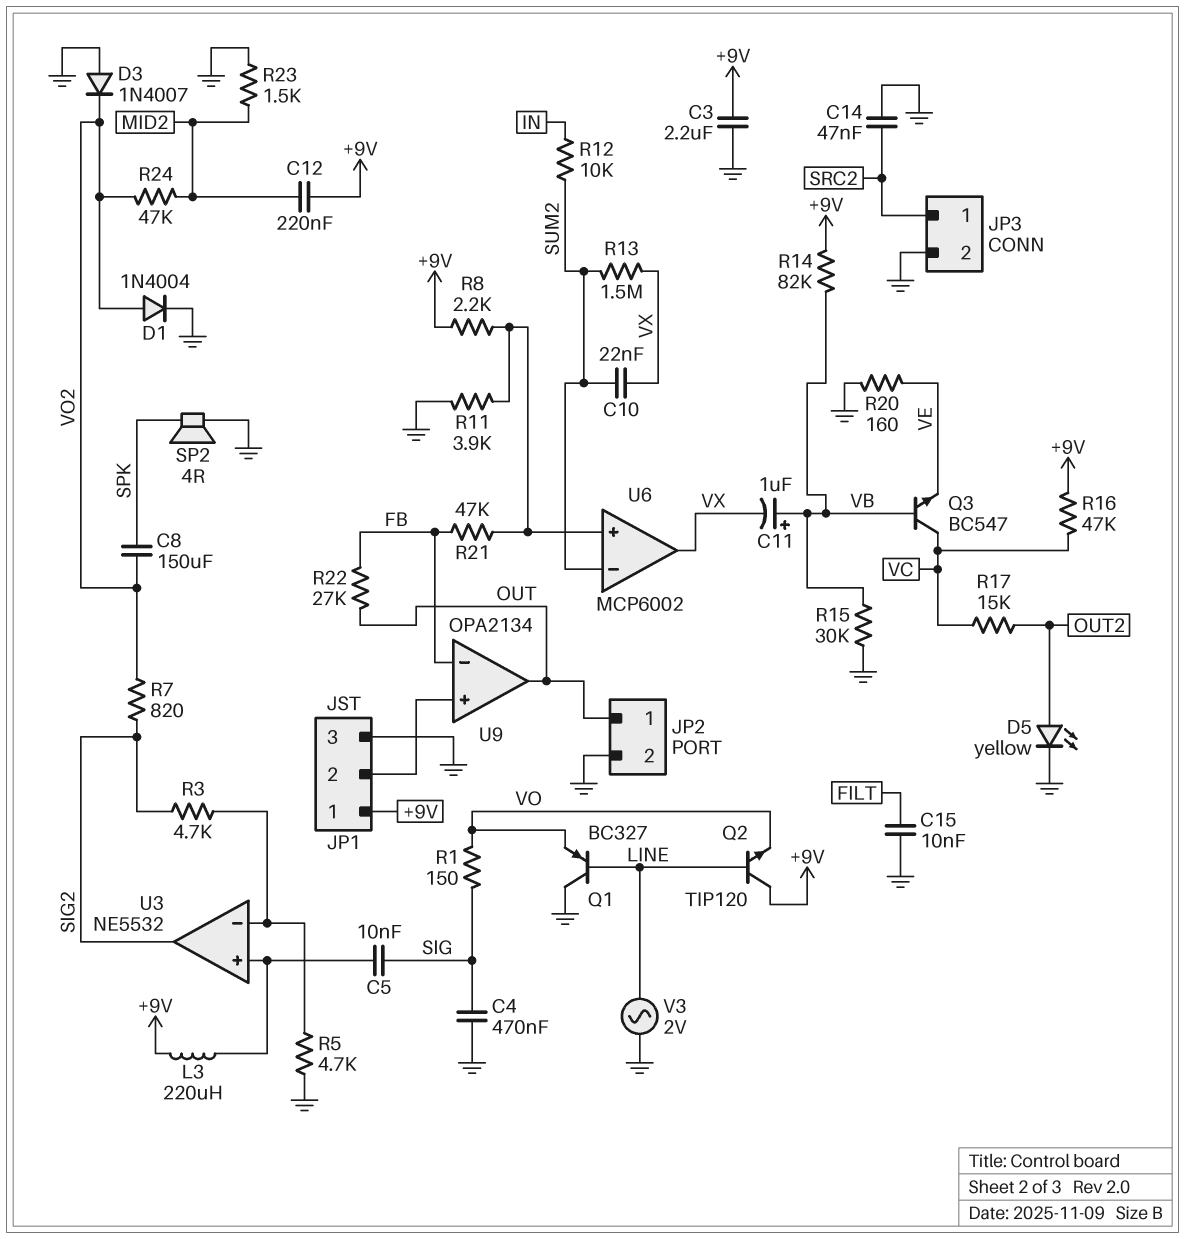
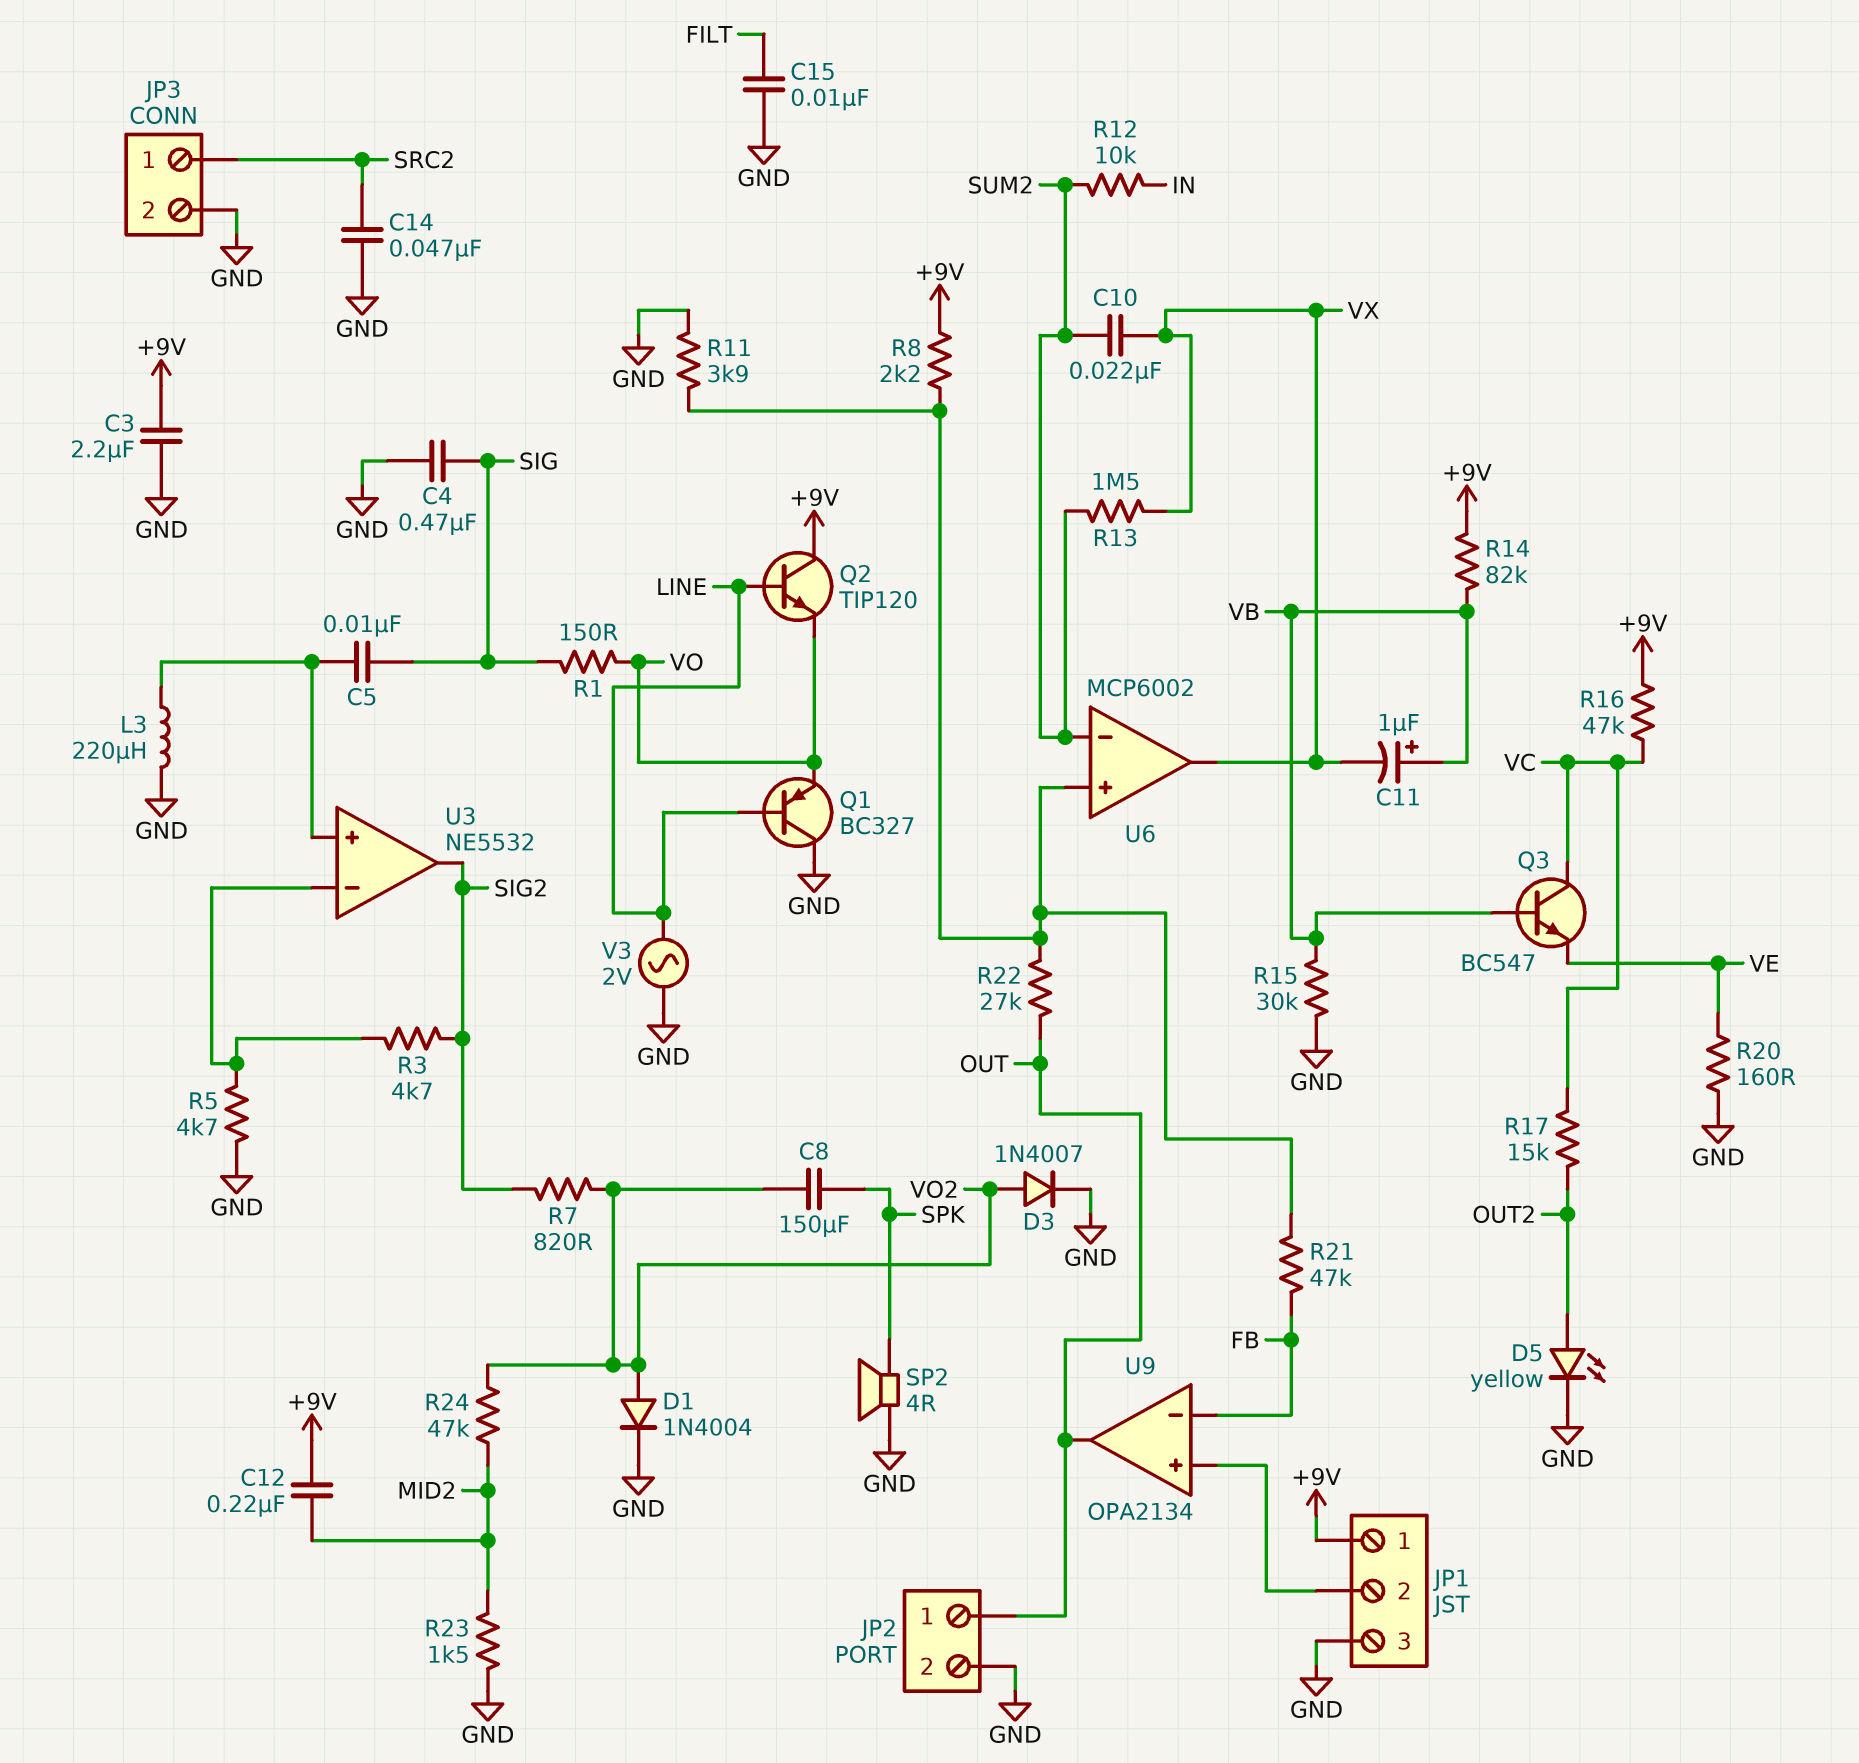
D3: diode 1N4007 (A GND, K VO2) -> diode 1N4007 (A VO2, K GND)
L3: 220uH (+9V, U3/in+) -> 220uH (GND, U3/in+)
R22: 27k (FB, OUT) -> 27k (OUT, U6/in+)

